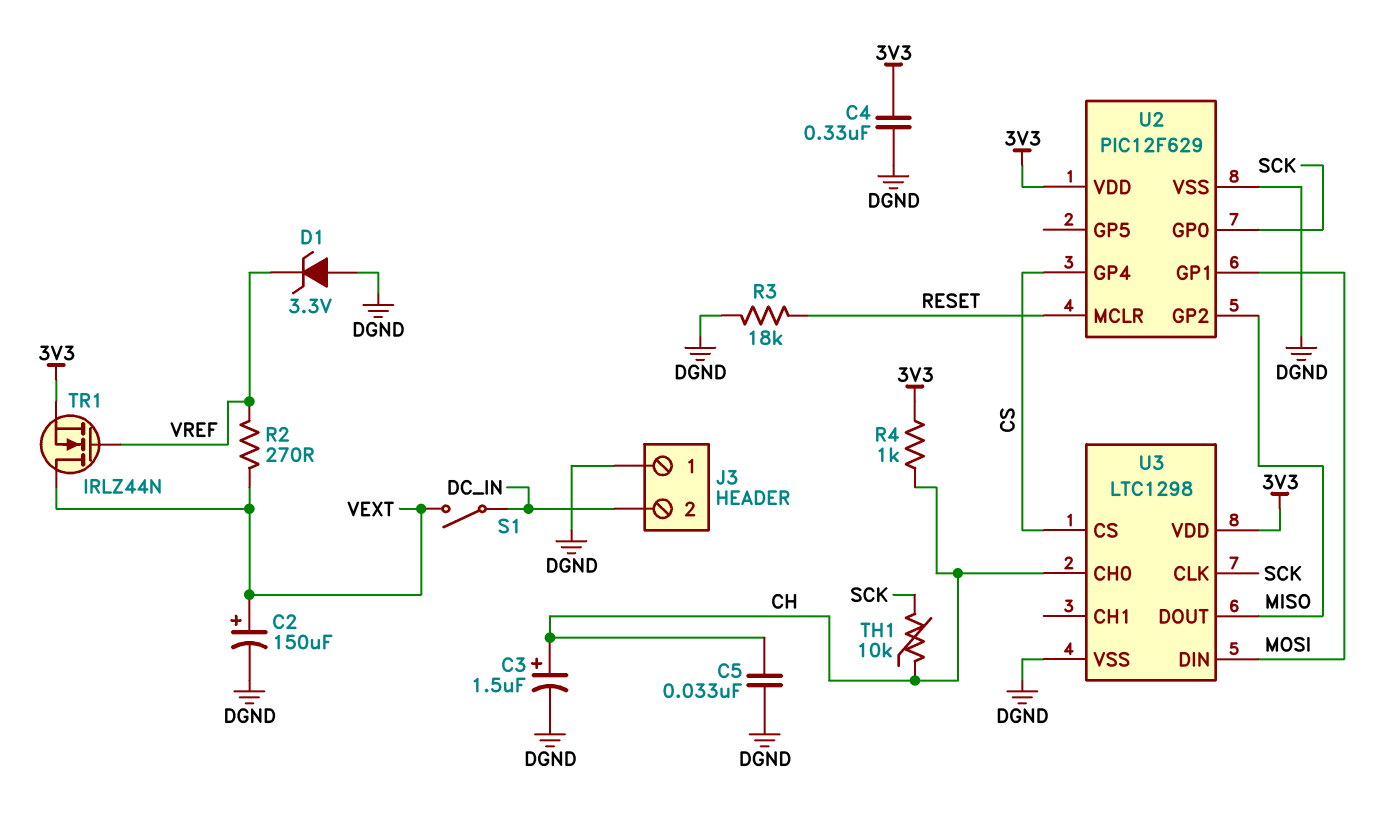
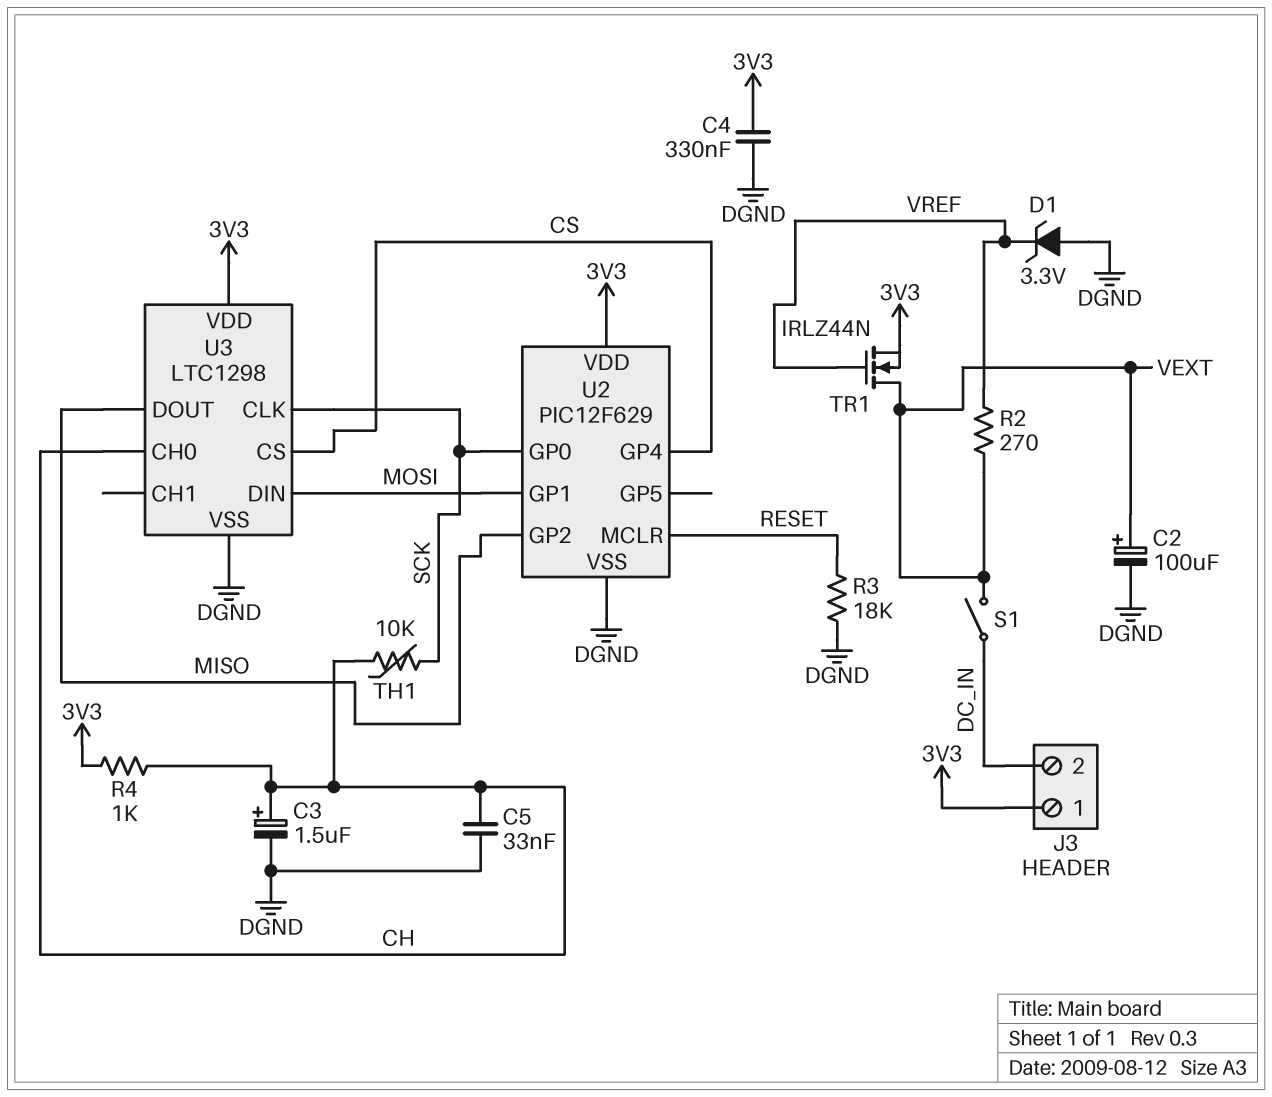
C2: 150uF (plus VEXT, minus DGND) -> 100uF (plus VEXT, minus DGND)
J3 pin 1: DGND -> 3V3

